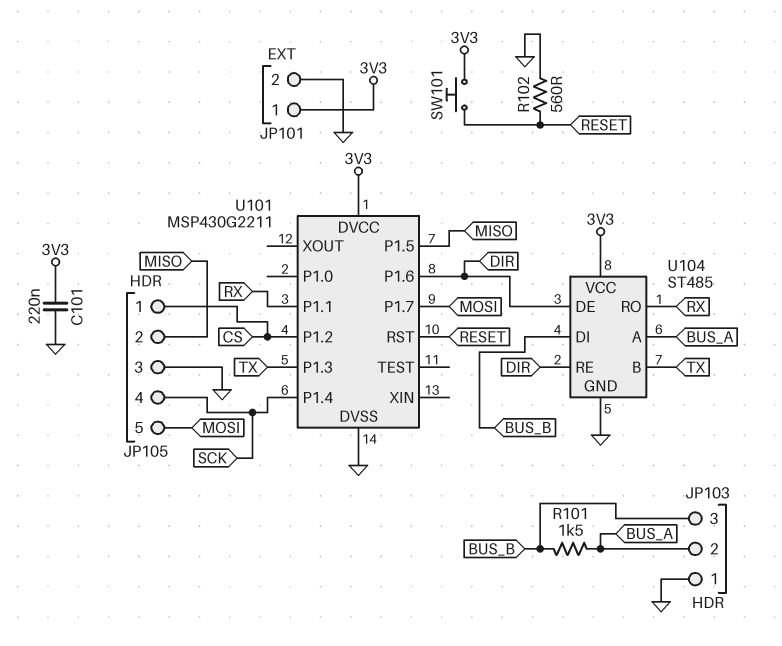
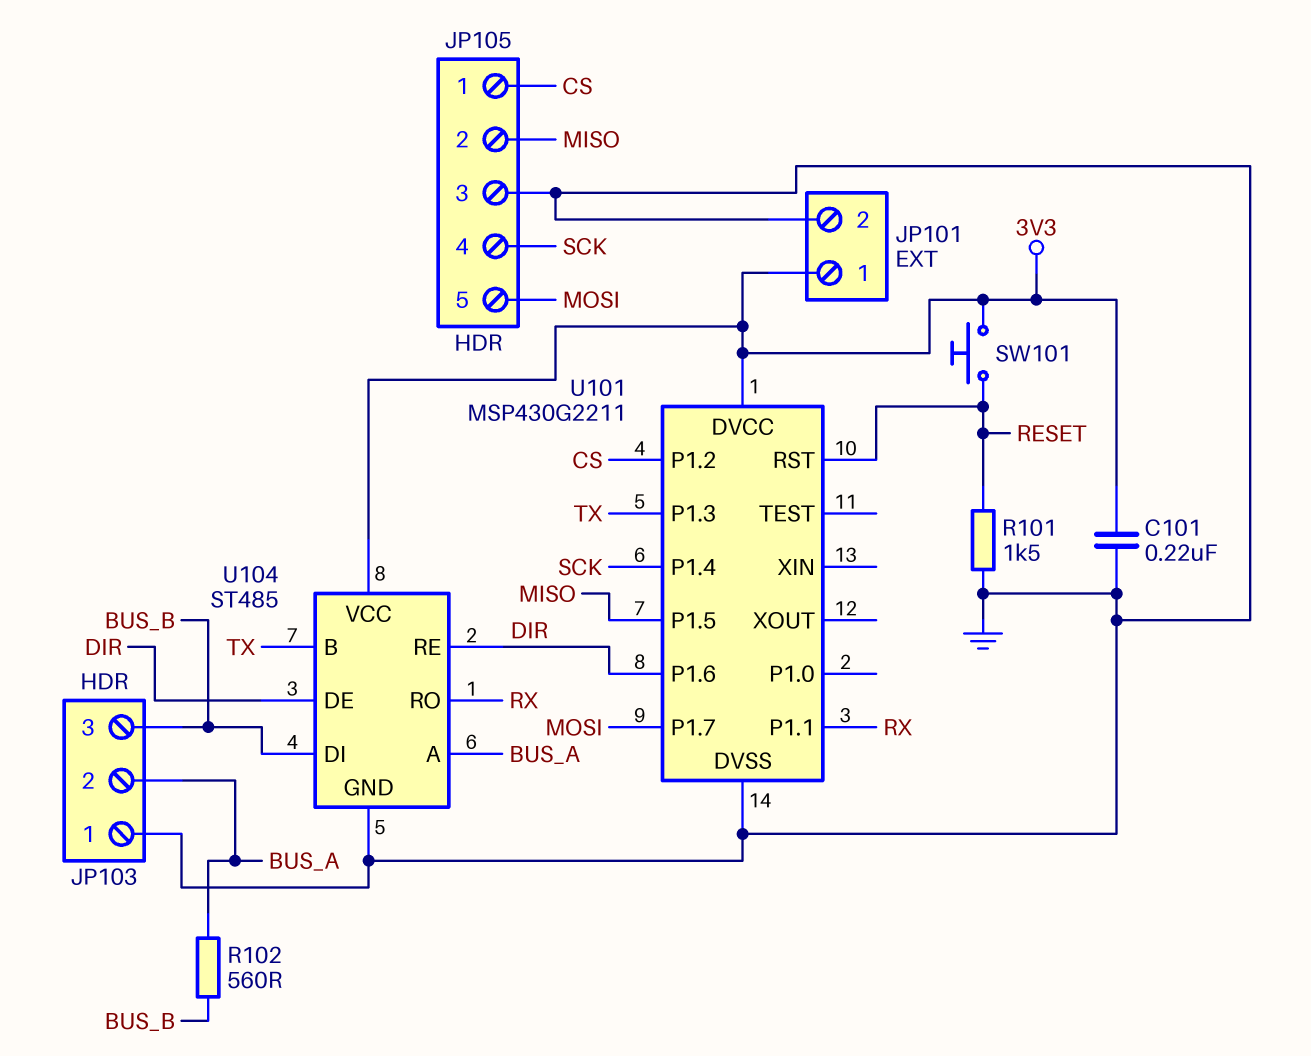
R101: 1.5k (BUS_A, BUS_B) -> 1.5k (GND, RESET)
R102: 560 (GND, RESET) -> 560 (BUS_A, BUS_B)

